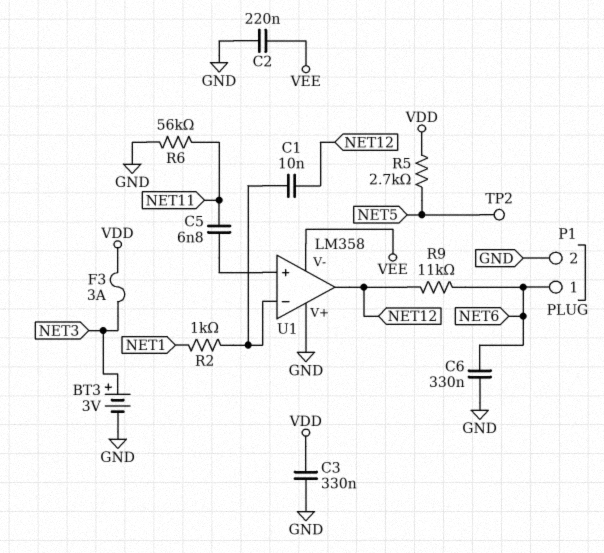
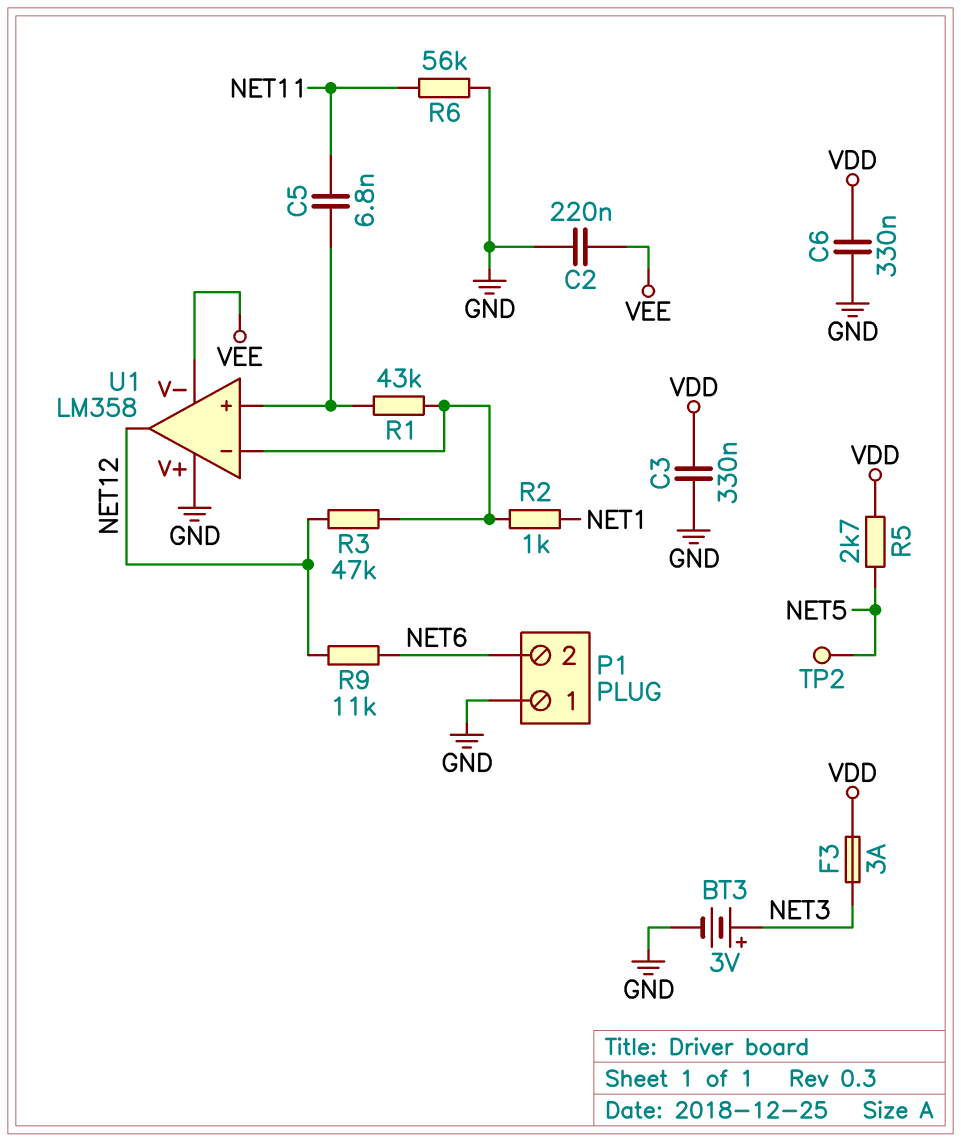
C1: 10nF (NET12, U1/in-) -> none
C6: 330nF (GND, NET6) -> 330nF (GND, VDD)
P1 pin 1: NET6 -> GND
P1 pin 2: GND -> NET6
R1: none -> 43k (U1/in+, U1/in-)
R3: none -> 47k (NET12, U1/in-)

